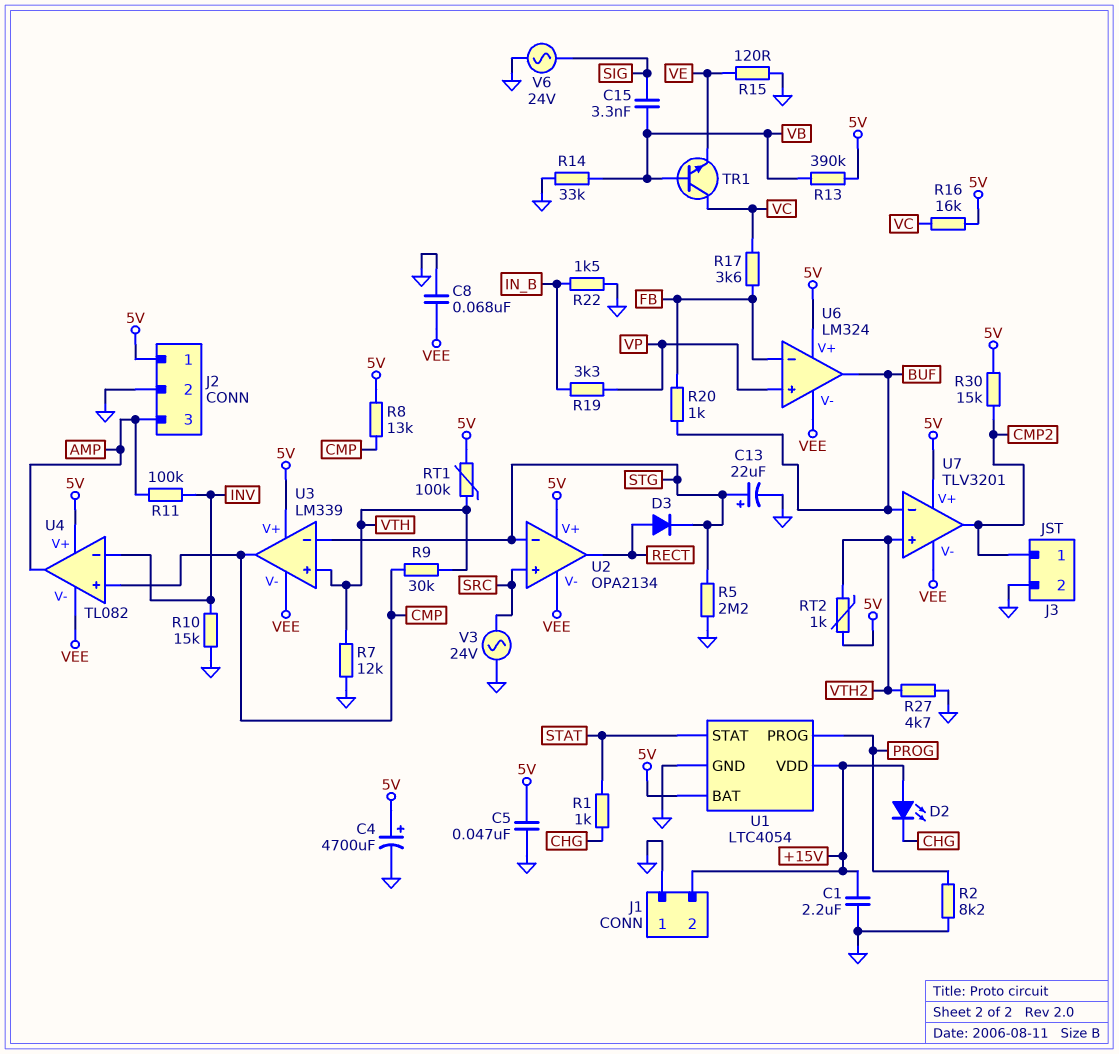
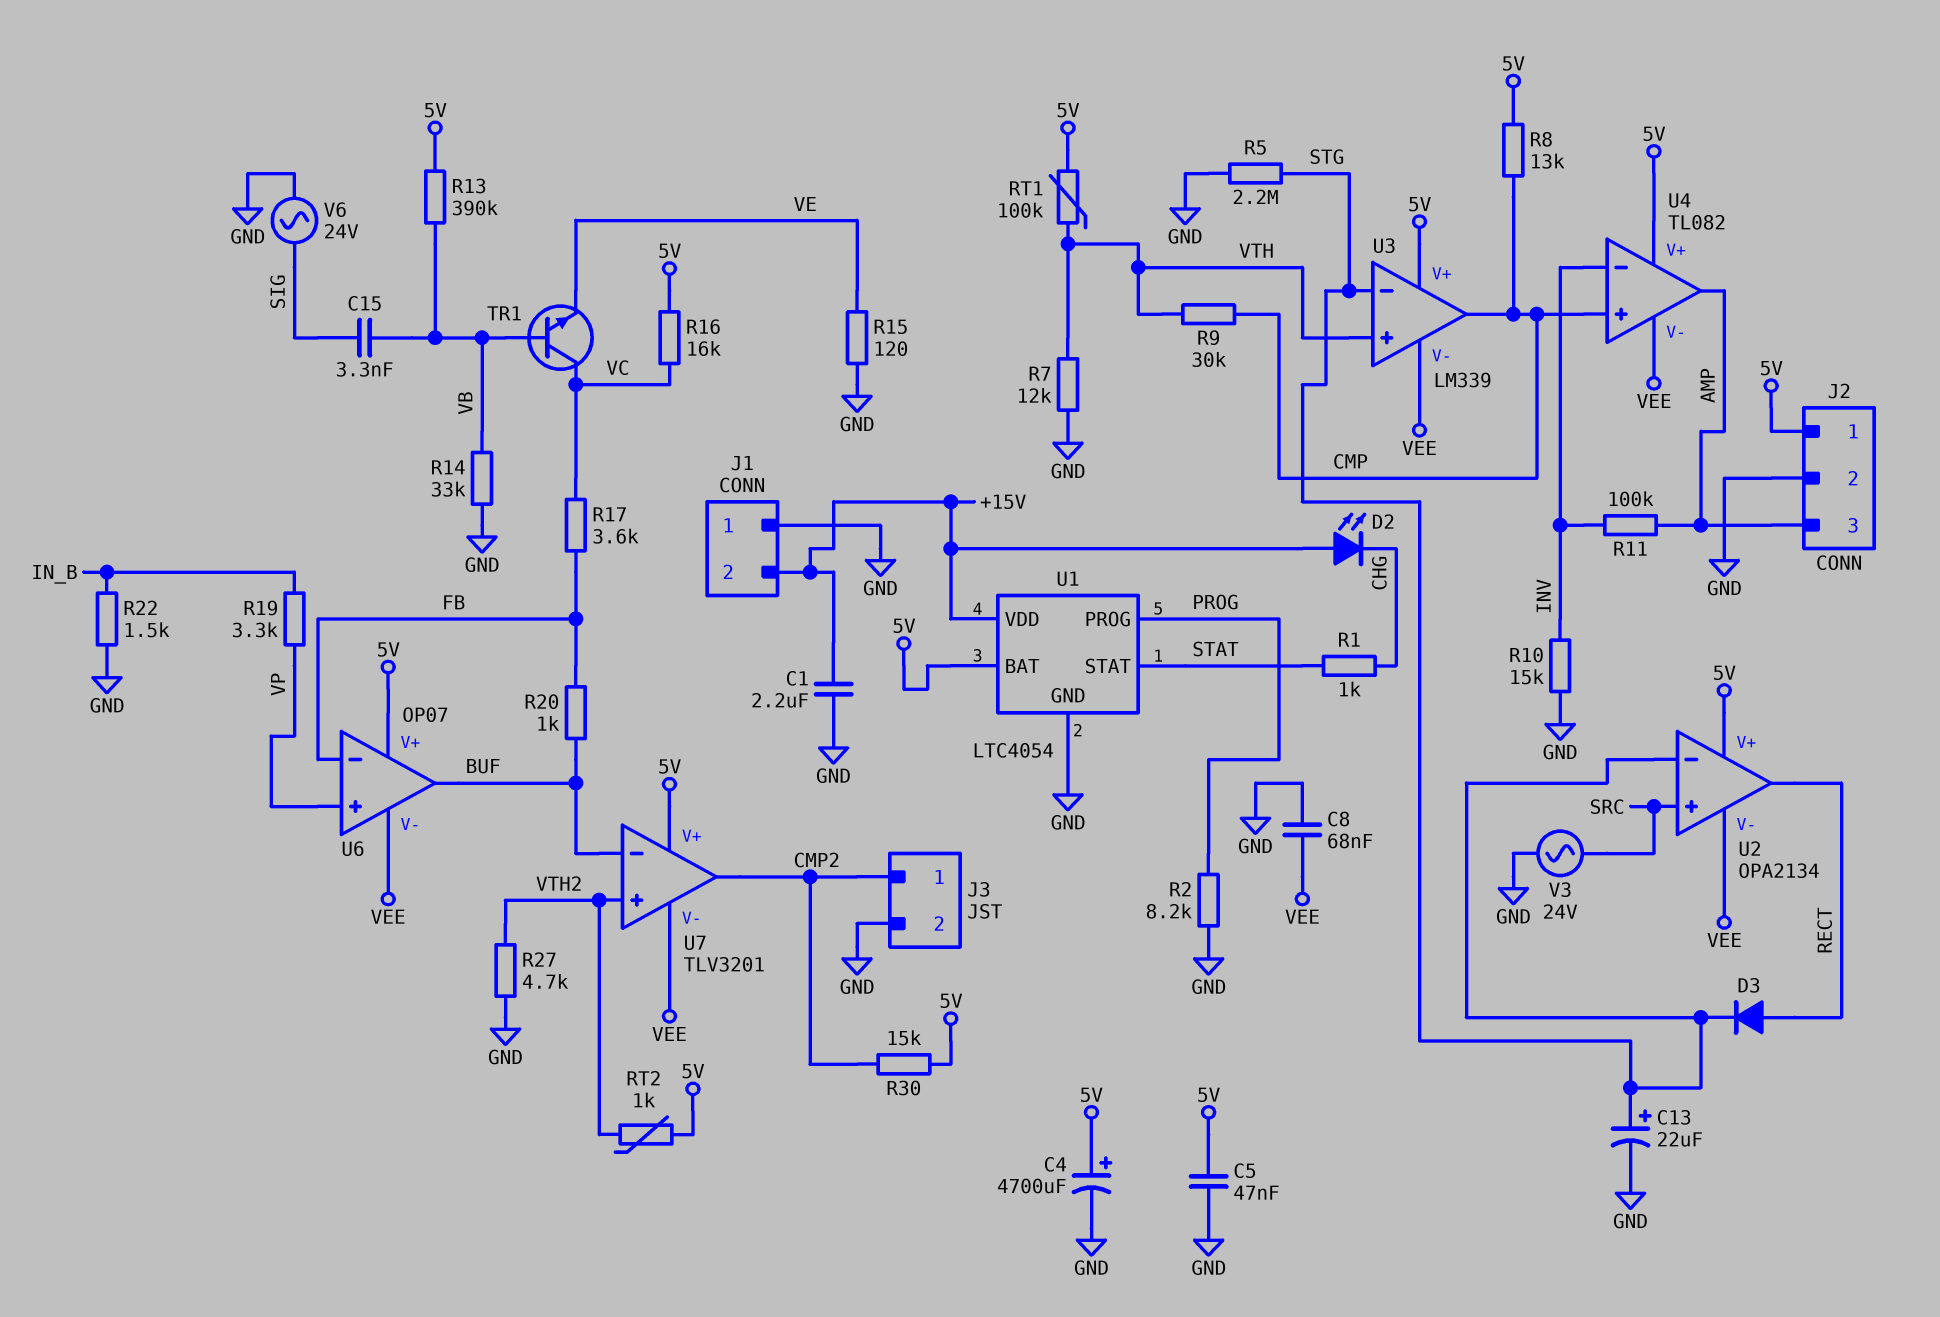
U6: LM324 -> OP07

